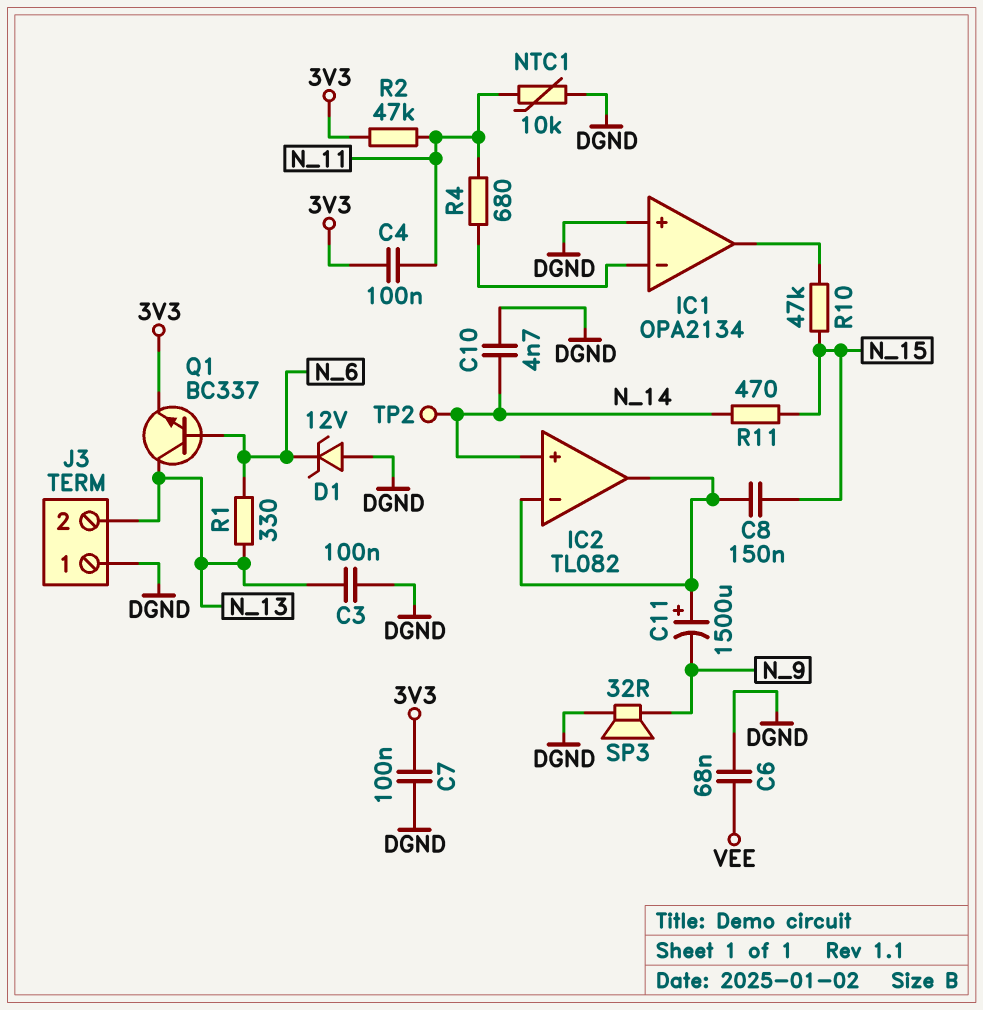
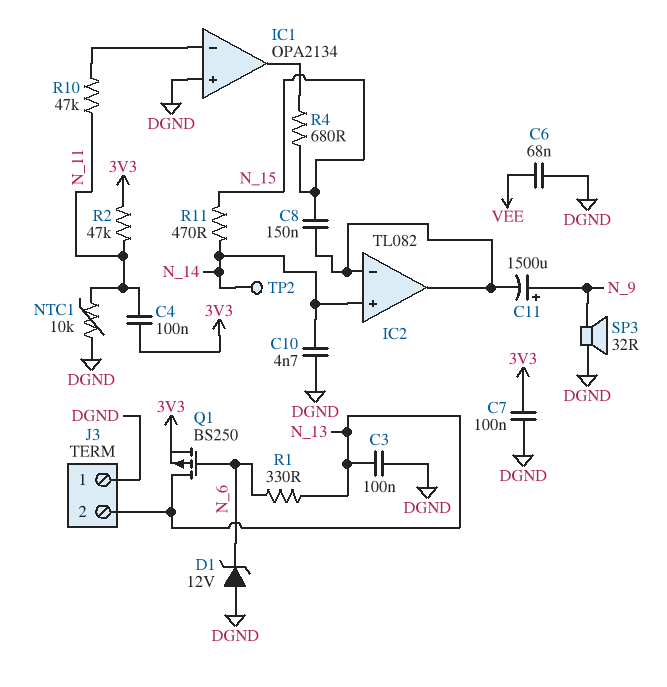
C11: 1500uF (plus IC2/in-, minus N_9) -> 1500uF (plus N_9, minus IC2/in-)
Q1: NPN BC337 (B N_6, C N_13, E 3V3) -> PMOS BS250 (G N_6, D N_13, S 3V3)
R4: 680 (IC1/in-, N_11) -> 680 (IC1/out, N_15)
R10: 47k (IC1/out, N_15) -> 47k (IC1/in-, N_11)

